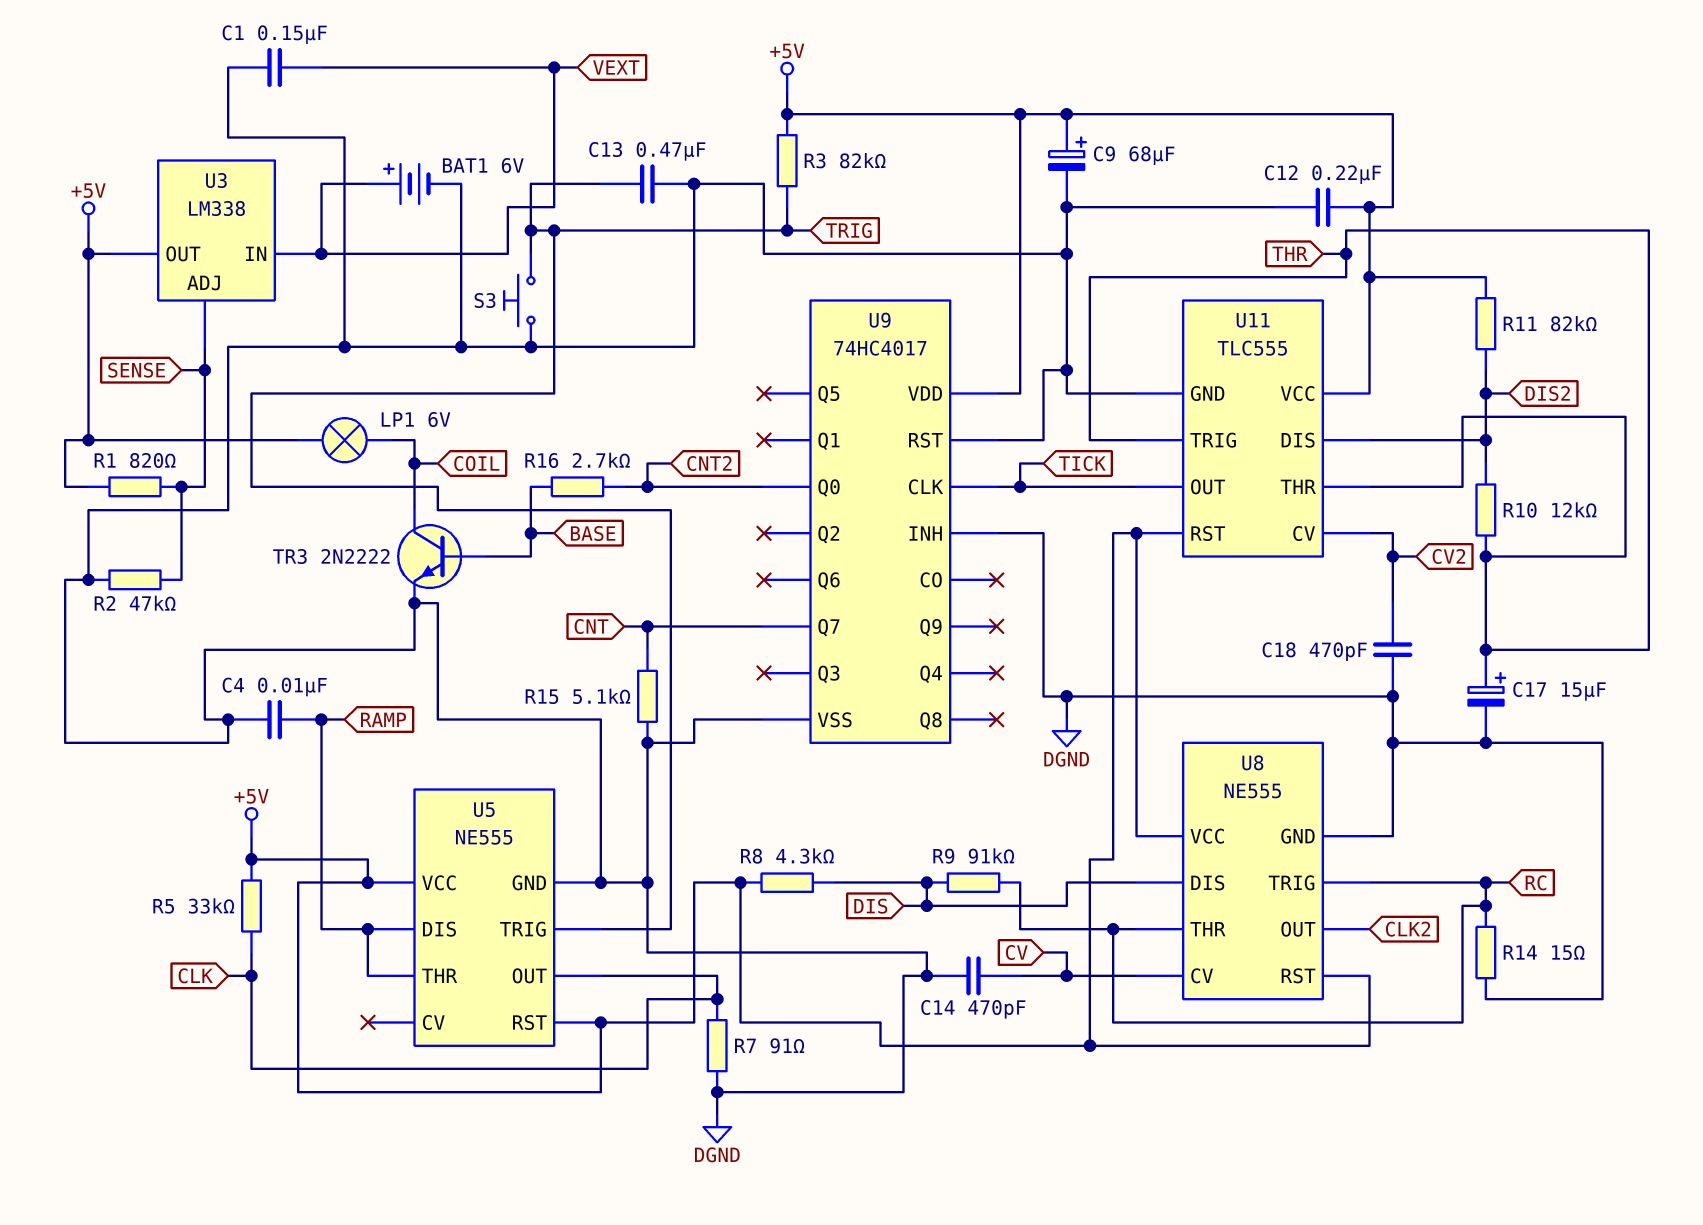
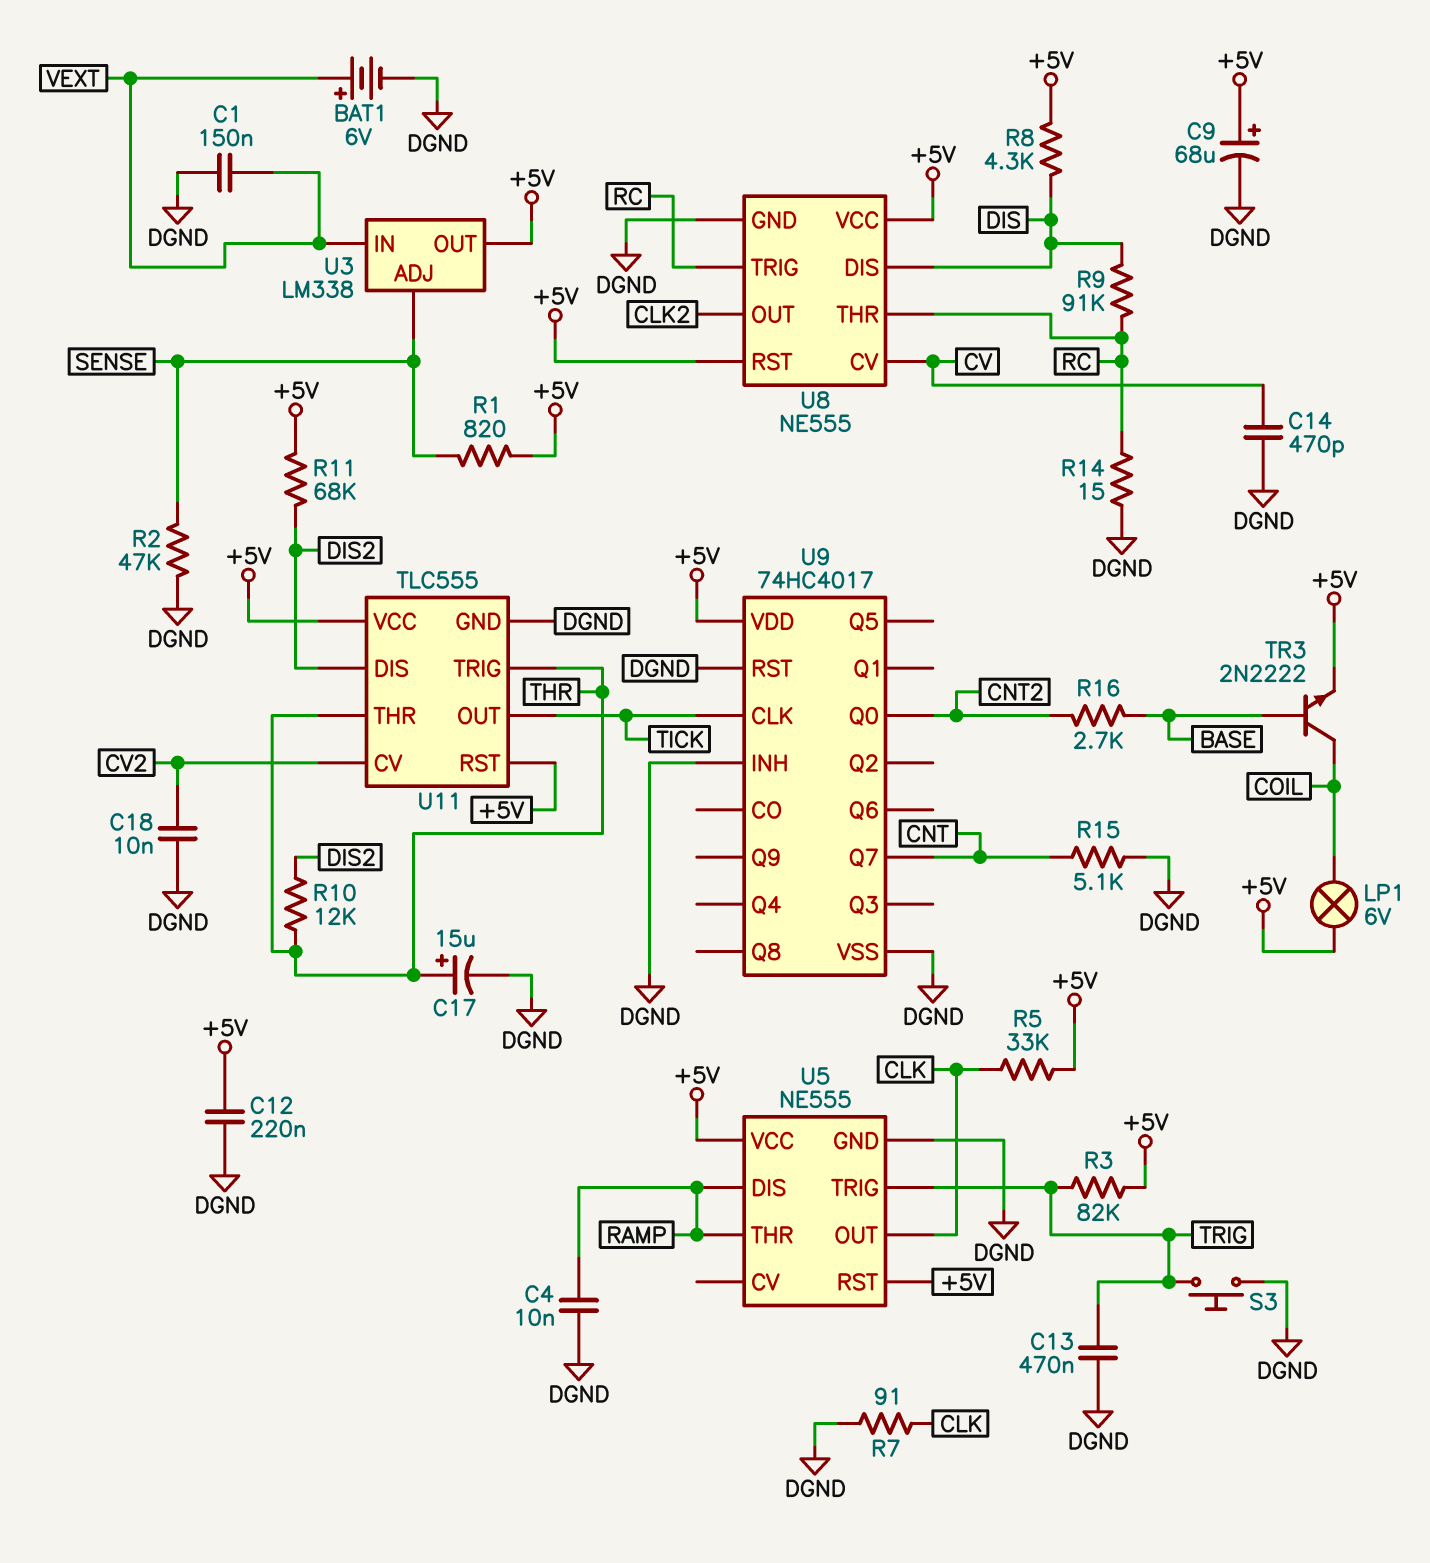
C18: 470pF (CV2, DGND) -> 10nF (CV2, DGND)
R11: 82k (+5V, DIS2) -> 68k (+5V, DIS2)
TR3: NPN 2N2222 (B BASE, C COIL, E DGND) -> NPN 2N2222 (B BASE, C COIL, E +5V)

